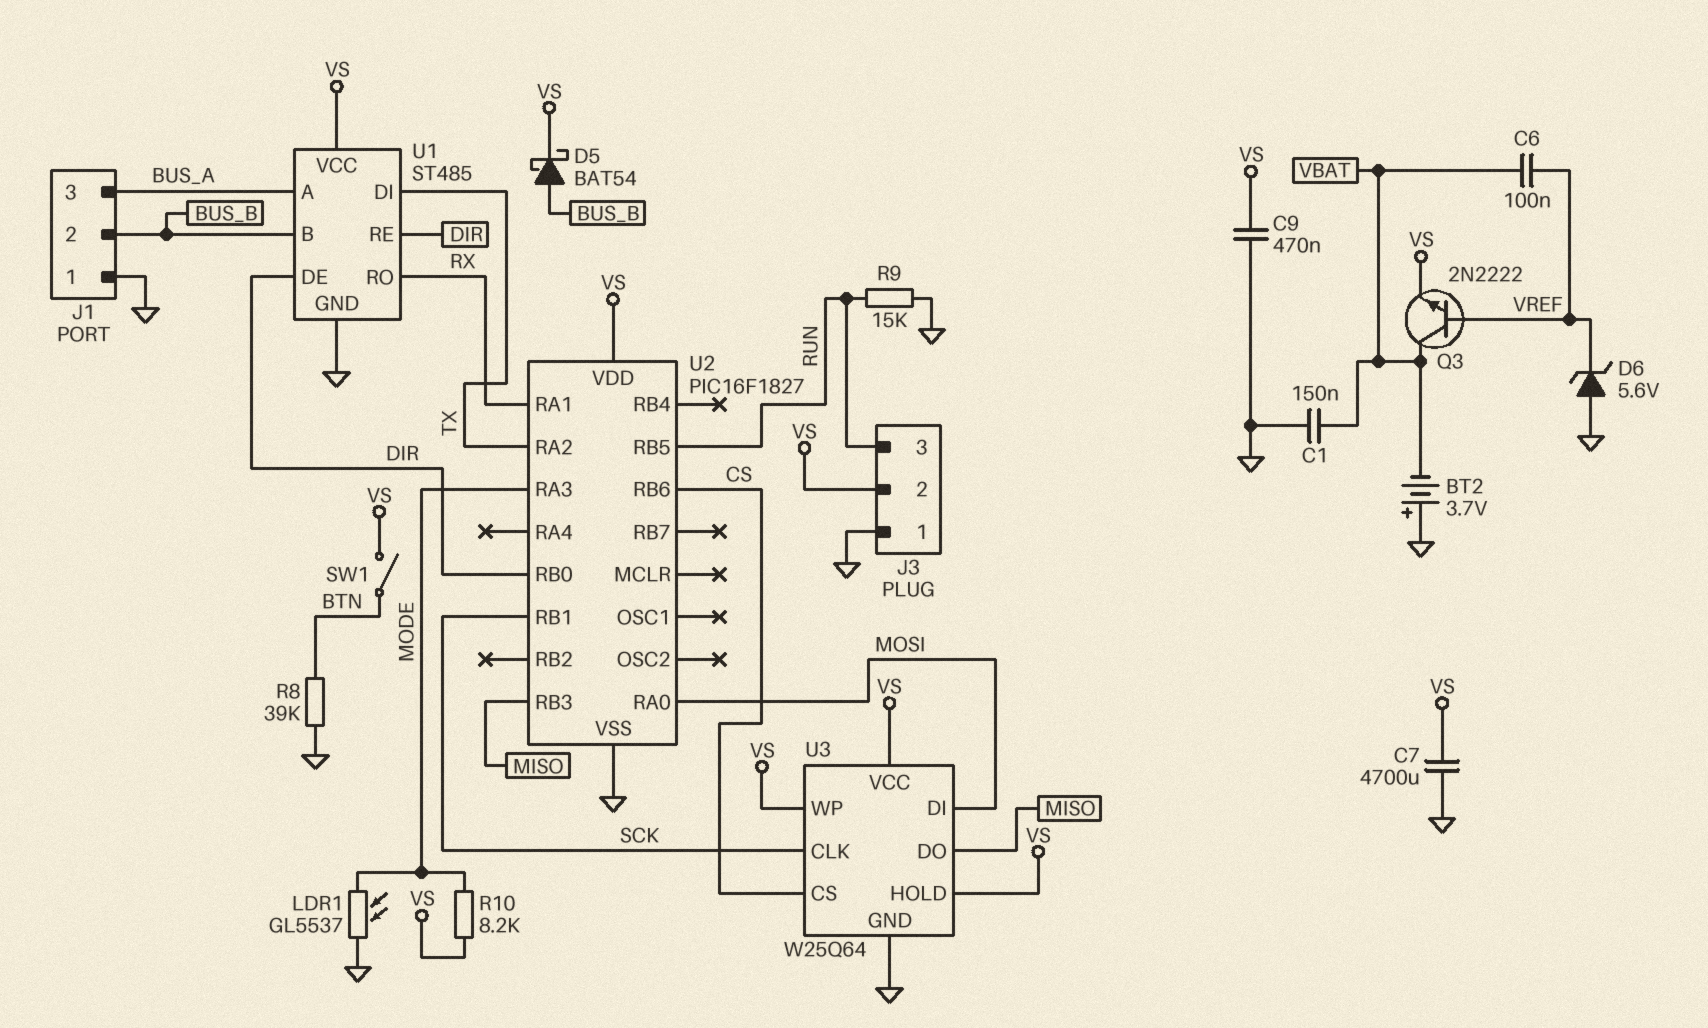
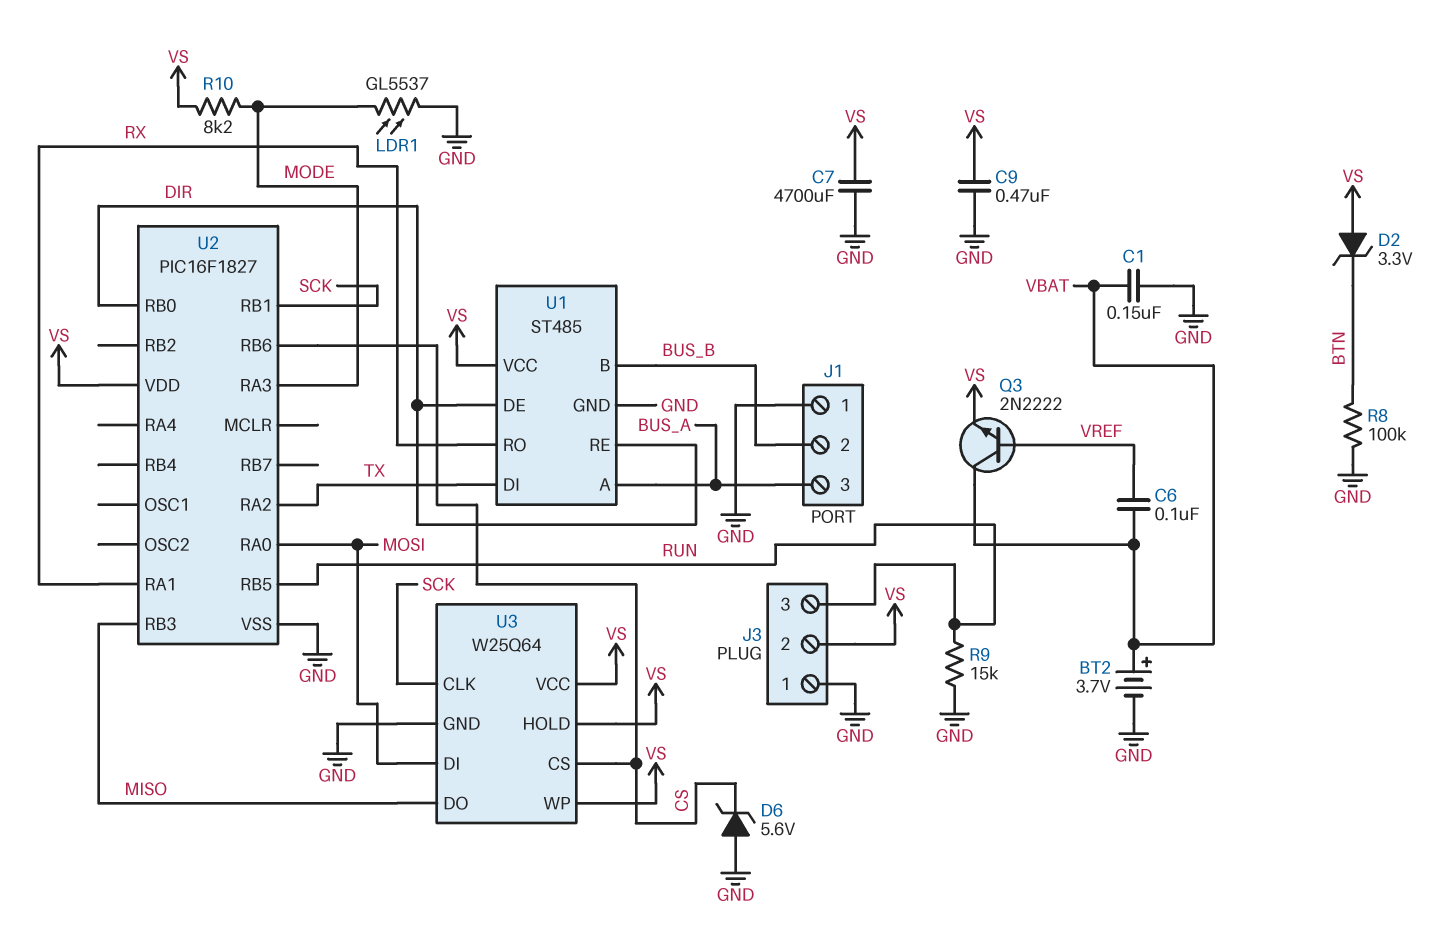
BT2: 3.7V (plus GND, minus VBAT) -> 3.7V (plus VBAT, minus GND)
D2: none -> zener 3.3V (A VS, K BTN)
D5: schottky BAT54 (A BUS_B, K VS) -> none
D6: zener 5.6V (A GND, K VREF) -> zener 5.6V (A GND, K CS)
R8: 39k (BTN, GND) -> 100k (BTN, GND)
SW1: switch (BTN, VS) -> none

